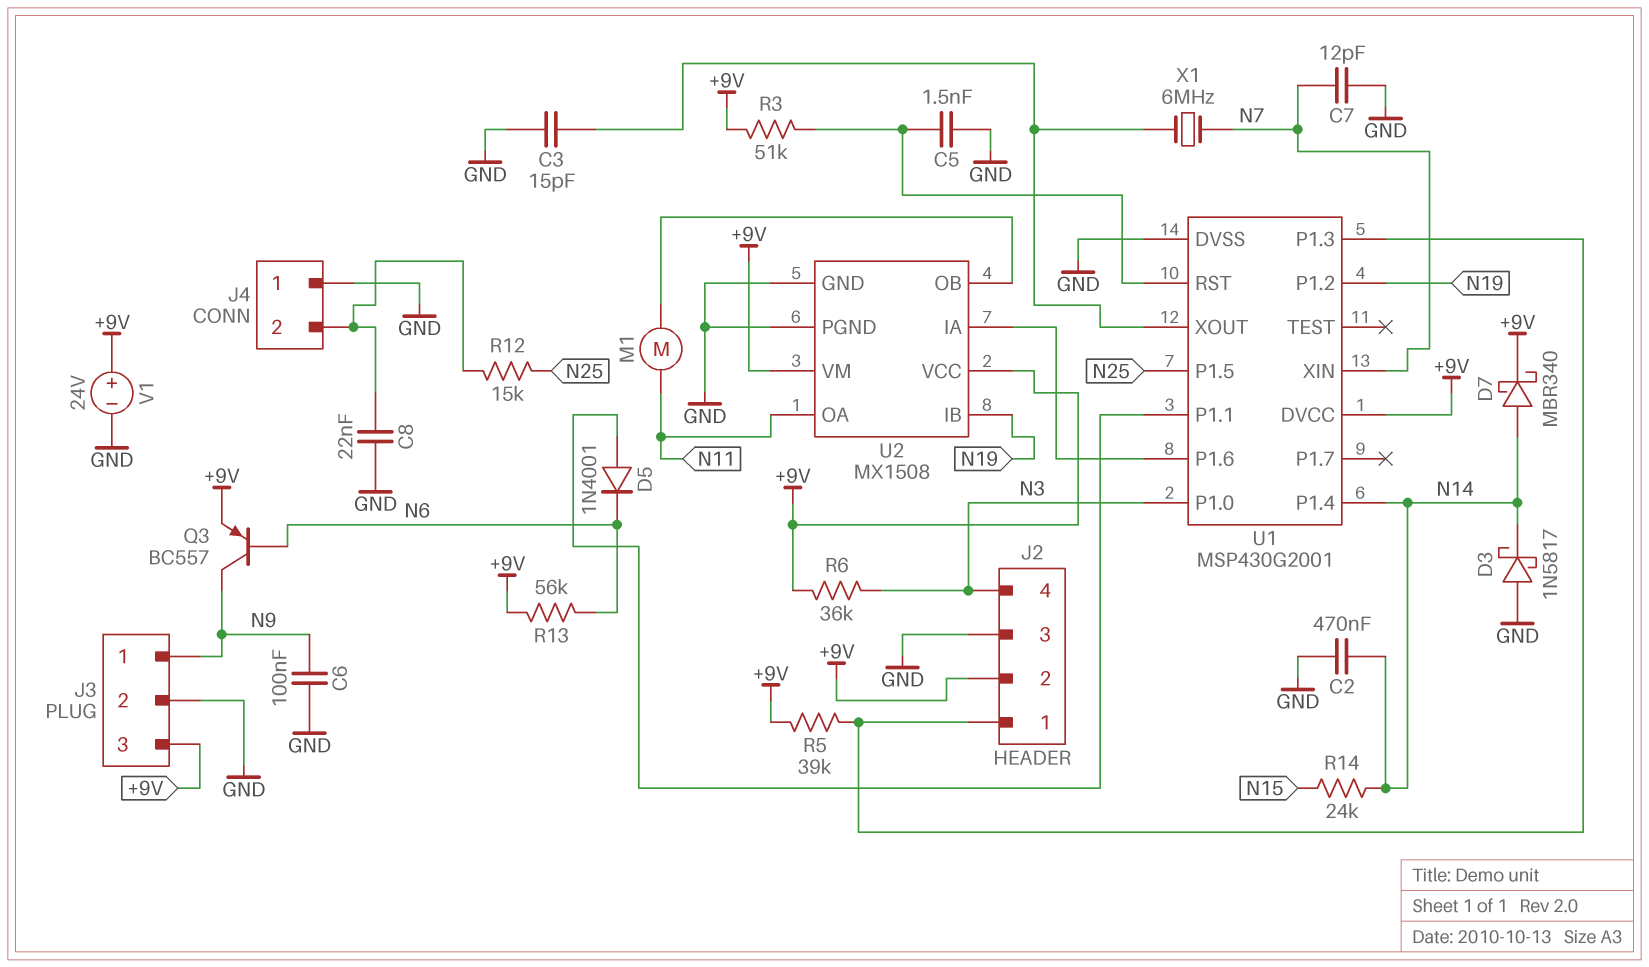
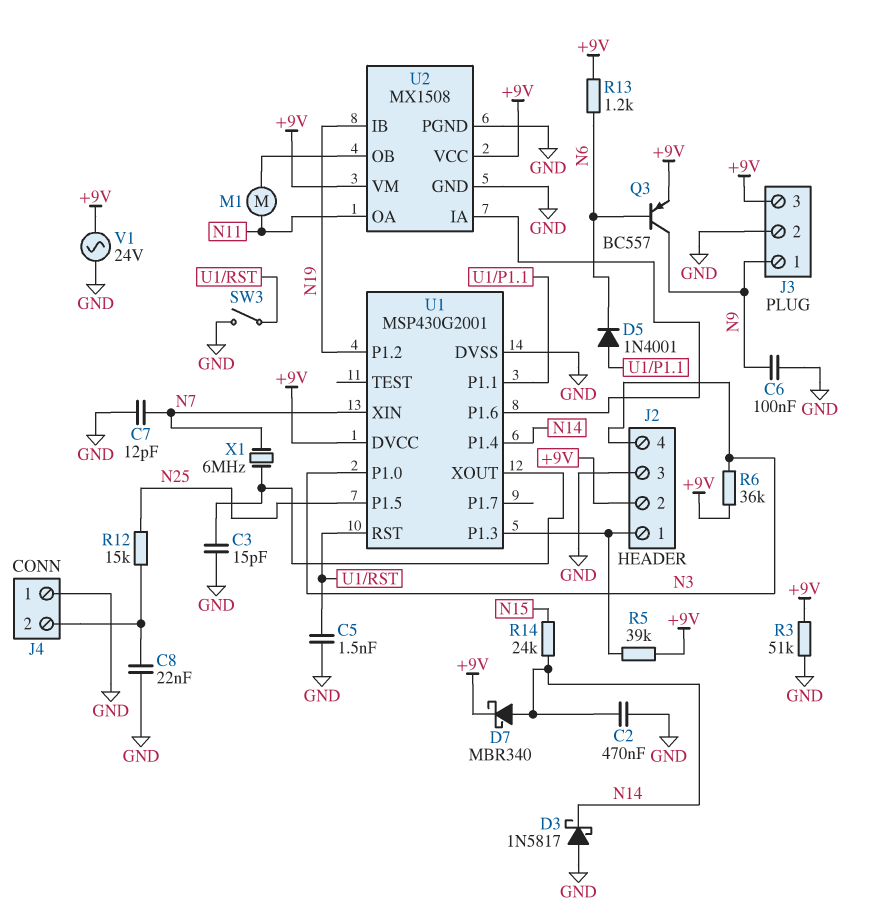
R3: 51k (+9V, U1/RST) -> 51k (+9V, GND)
R13: 56k (+9V, N6) -> 1.2k (+9V, N6)
SW3: none -> switch (GND, U1/RST)
V1: 24V (plus +9V, minus GND) -> AC 24V (+9V, GND)

